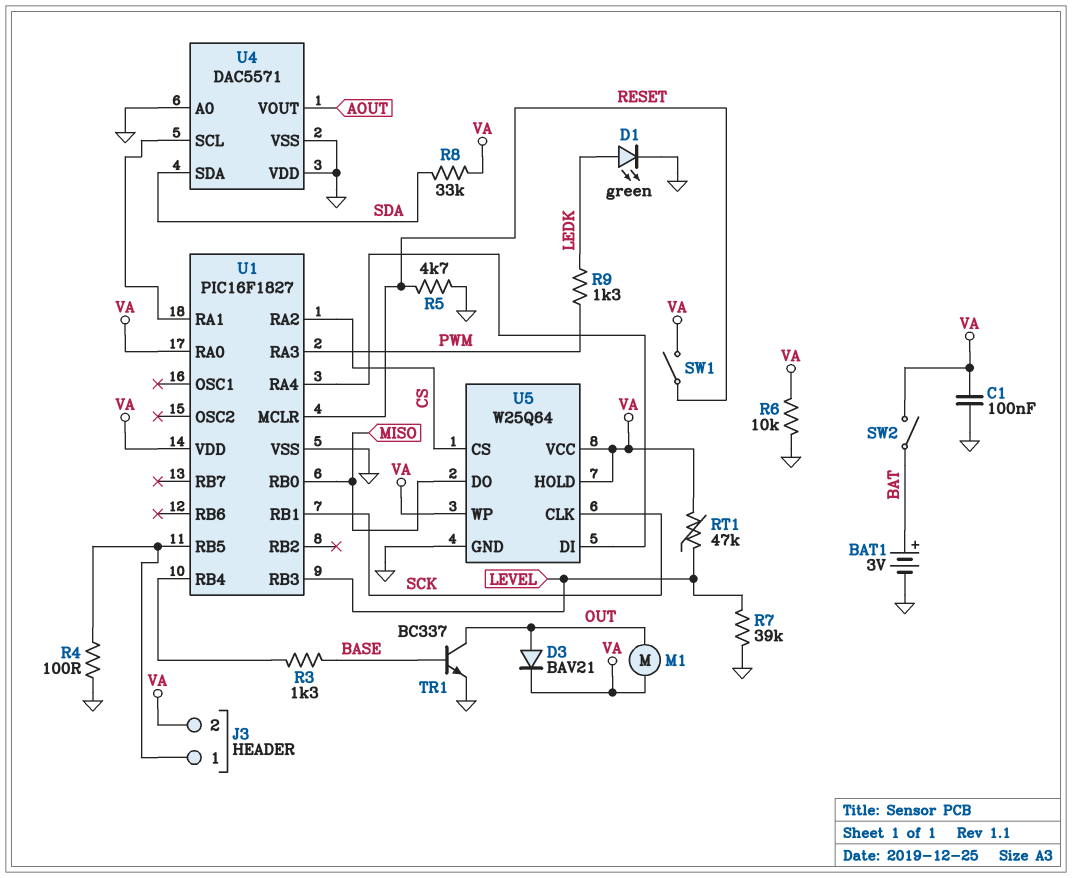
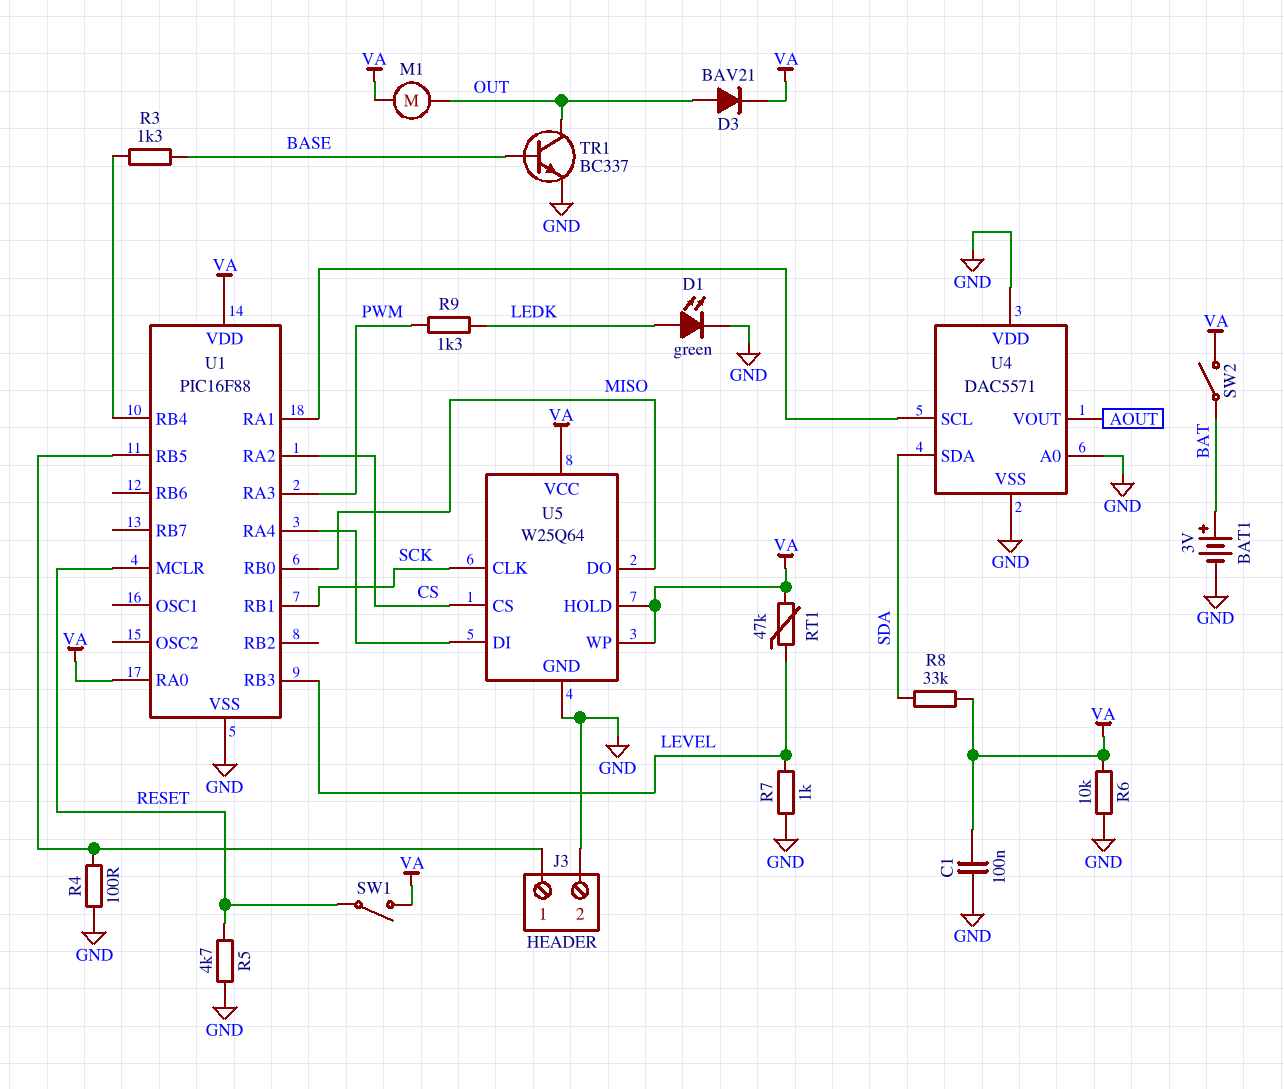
J3 pin 2: VA -> GND
R7: 39k (GND, LEVEL) -> 1k (GND, LEVEL)
U1: PIC16F1827 -> PIC16F88

